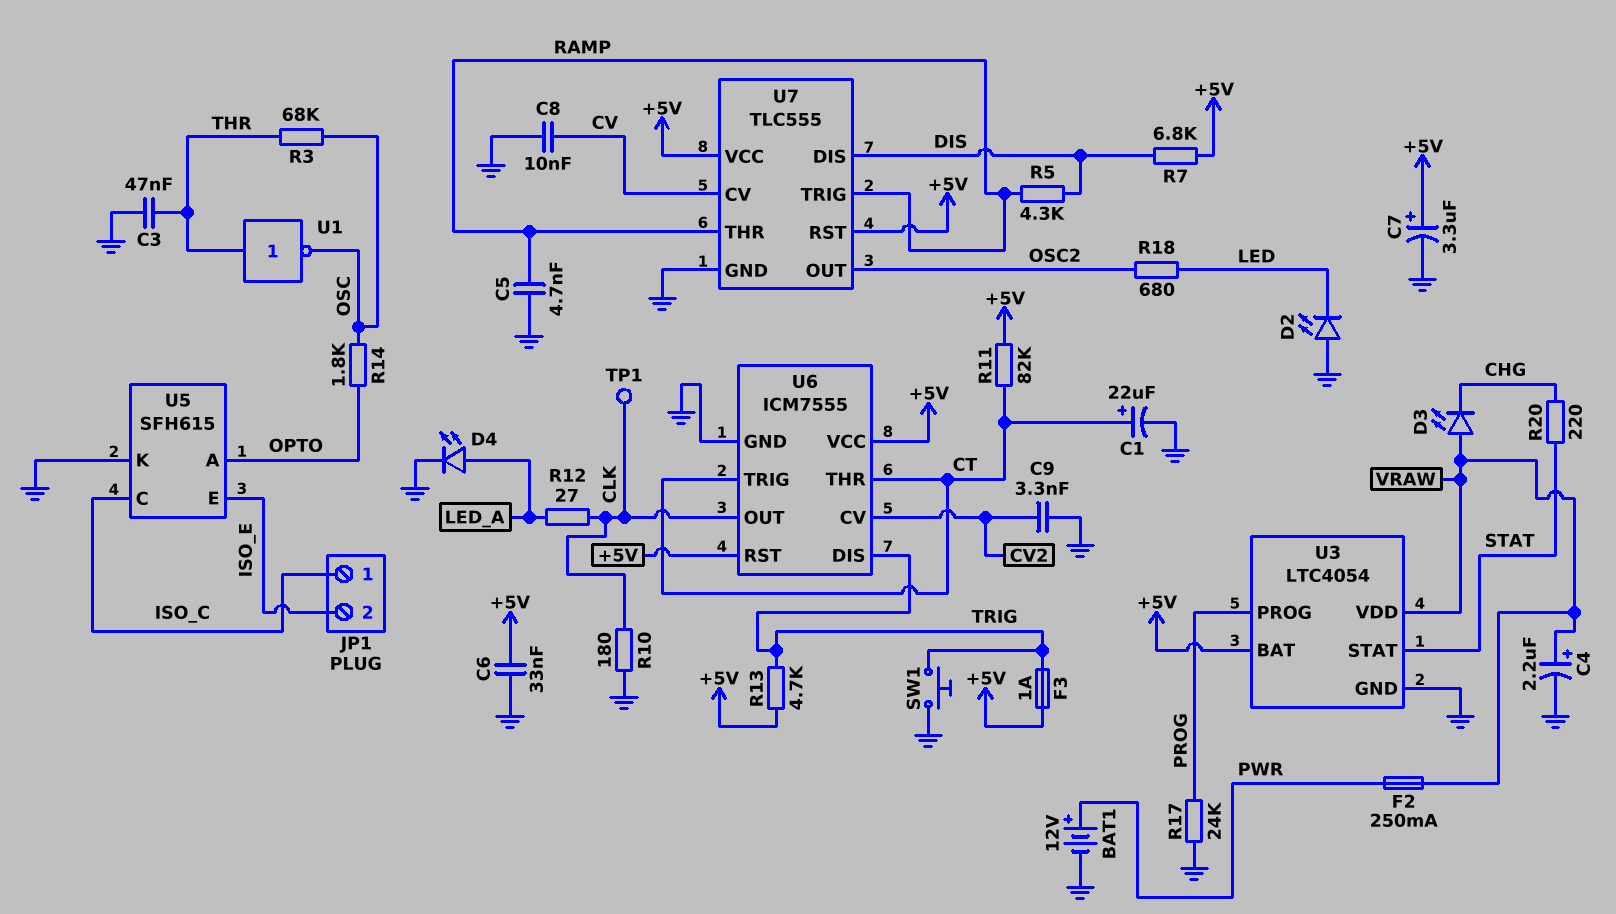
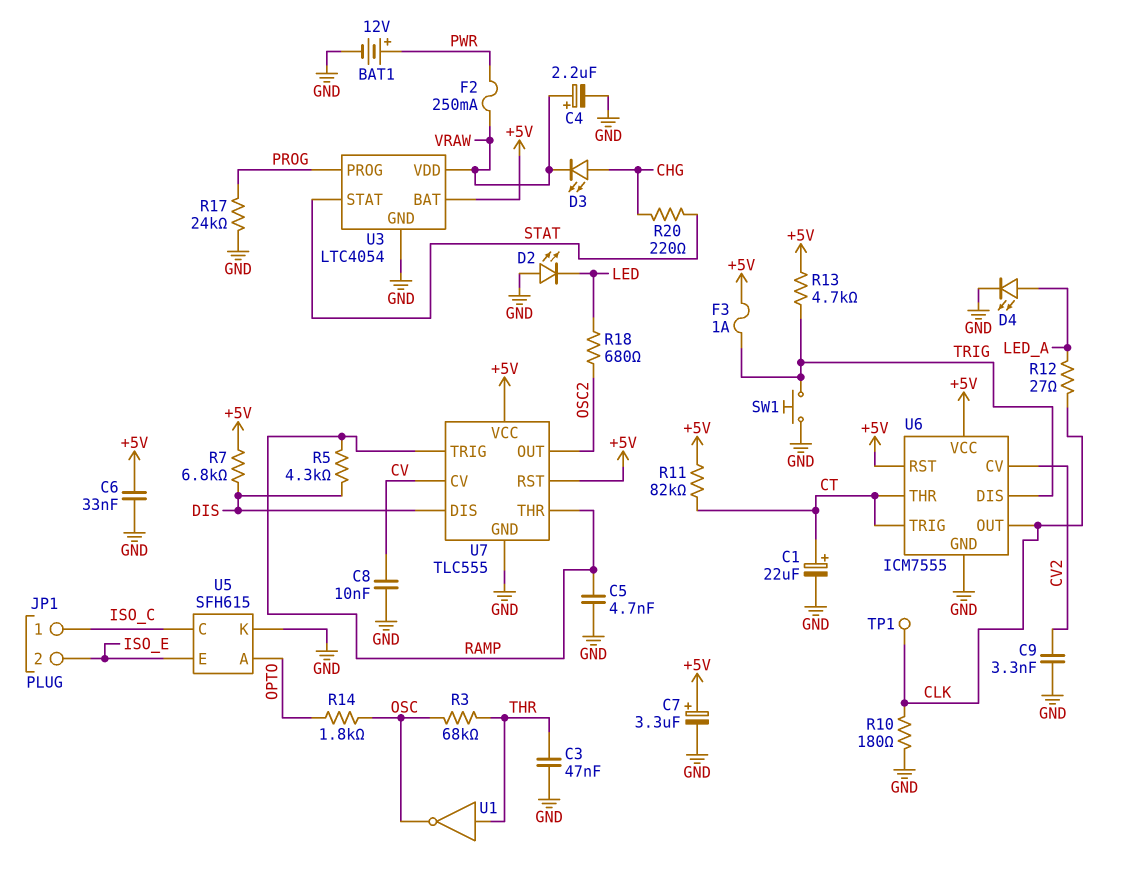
D3: LED (A VRAW, K CHG) -> LED (A CHG, K VRAW)

